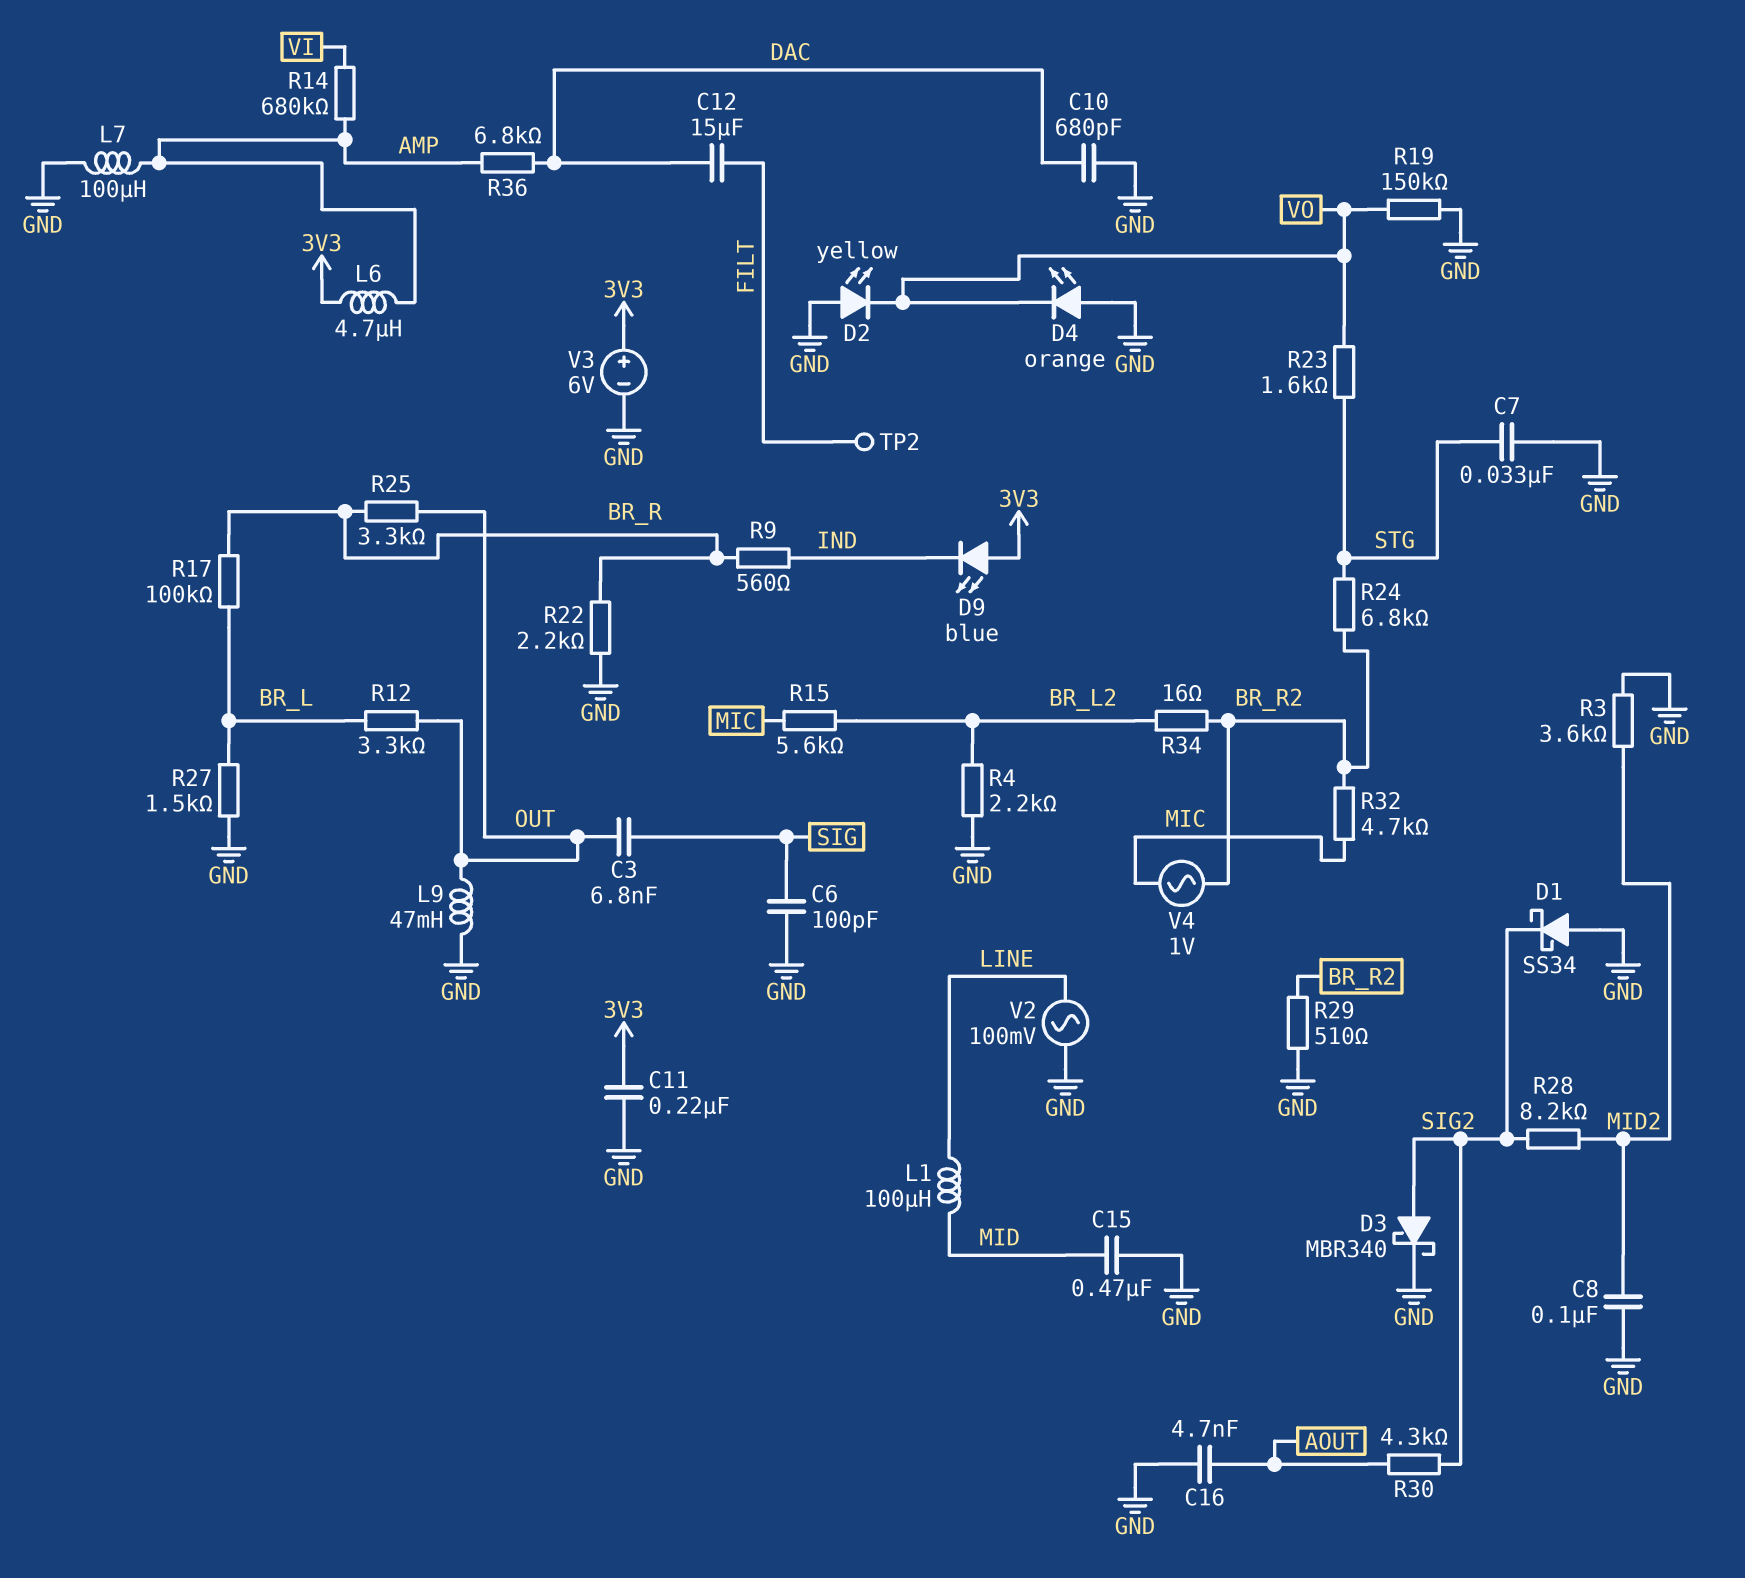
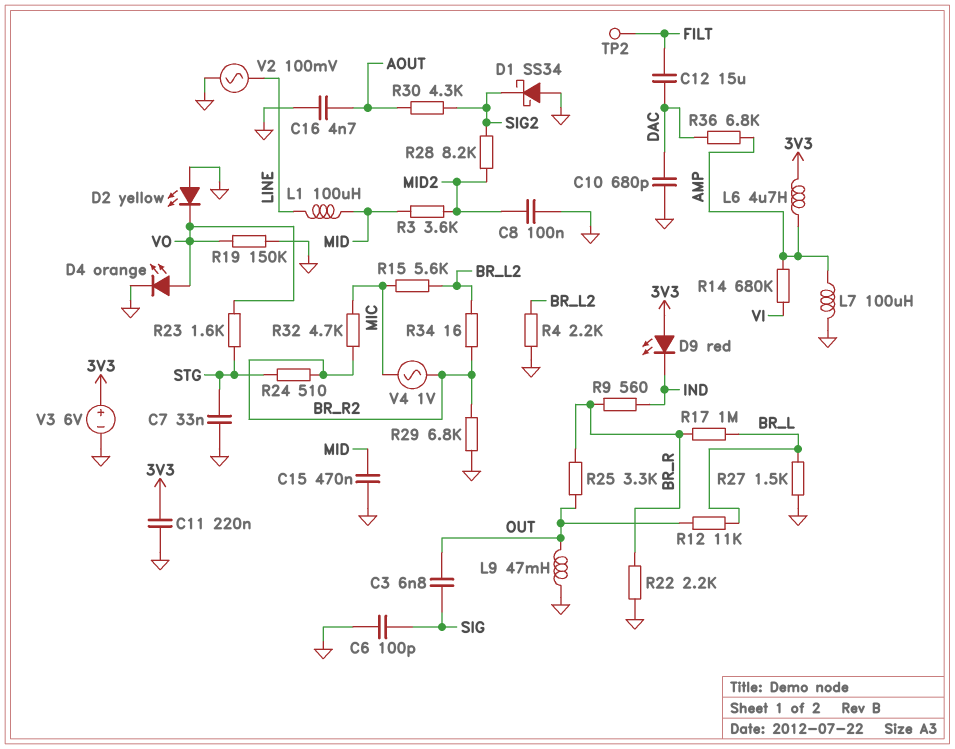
D3: schottky MBR340 (A SIG2, K GND) -> none
D4: LED orange (A GND, K VO) -> LED orange (A VO, K GND)
D9: LED blue (A 3V3, K IND) -> LED red (A 3V3, K IND)
R3: 3.6k (GND, MID2) -> 3.6k (MID, MID2)
R12: 3.3k (BR_L, OUT) -> 11k (BR_L, OUT)
R17: 100k (BR_L, BR_R) -> 1M (BR_L, BR_R)
R24: 6.8k (BR_R2, STG) -> 510 (BR_R2, STG)
R29: 510 (BR_R2, GND) -> 6.8k (BR_R2, GND)

